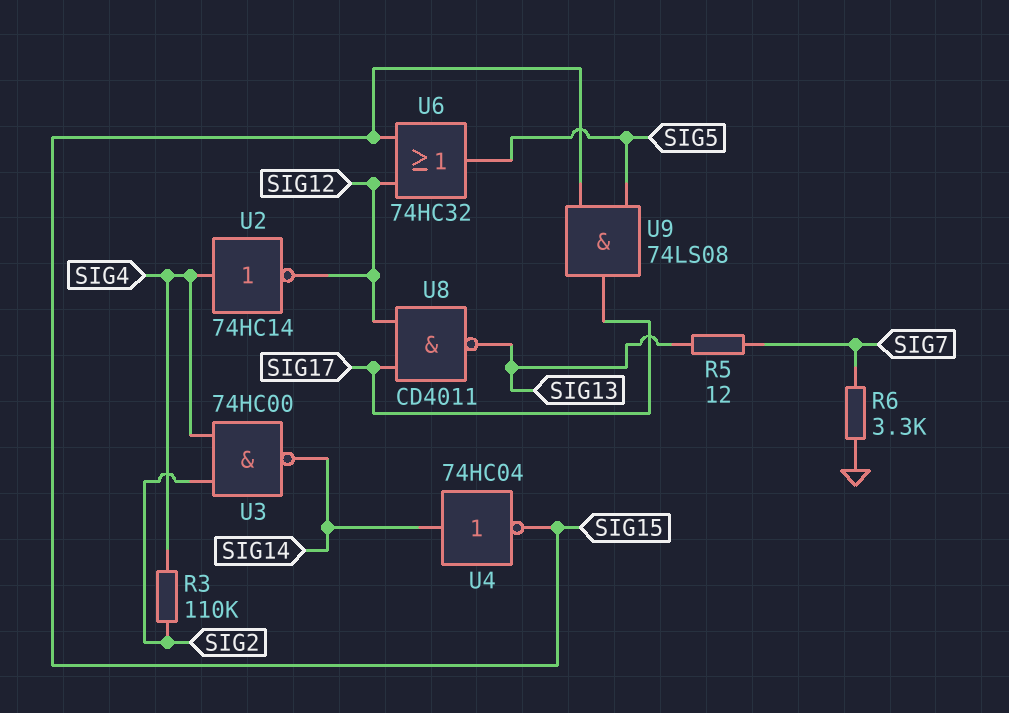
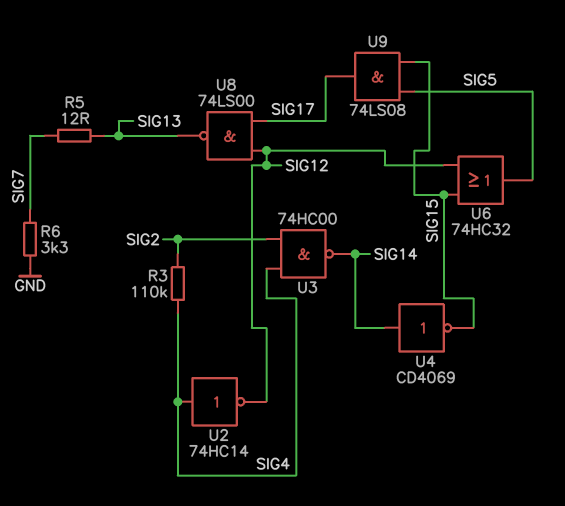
U4: NOT 74HC04 (in SIG14, out SIG15) -> NOT CD4069 (in SIG14, out SIG15)
U8: NAND CD4011 (in SIG12, in SIG17, out SIG13) -> NAND 74LS00 (in SIG12, in SIG17, out SIG13)

